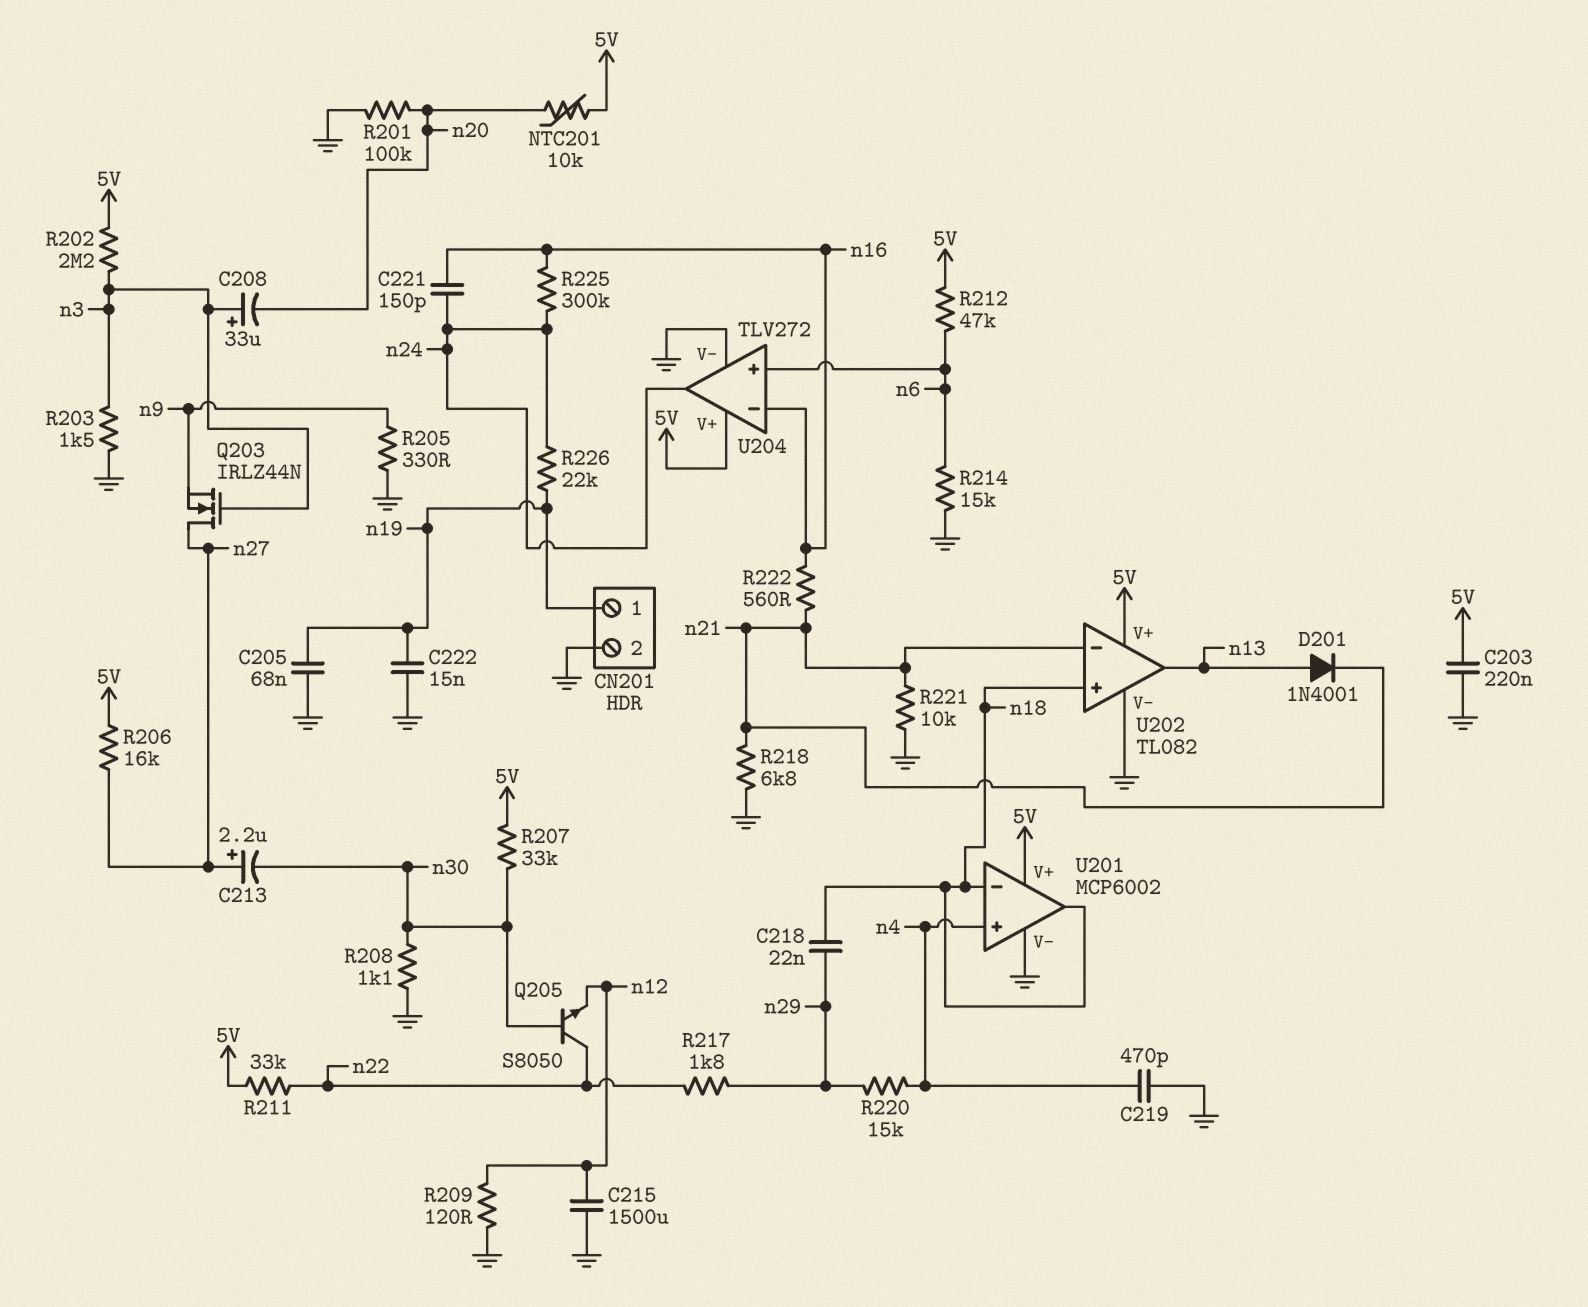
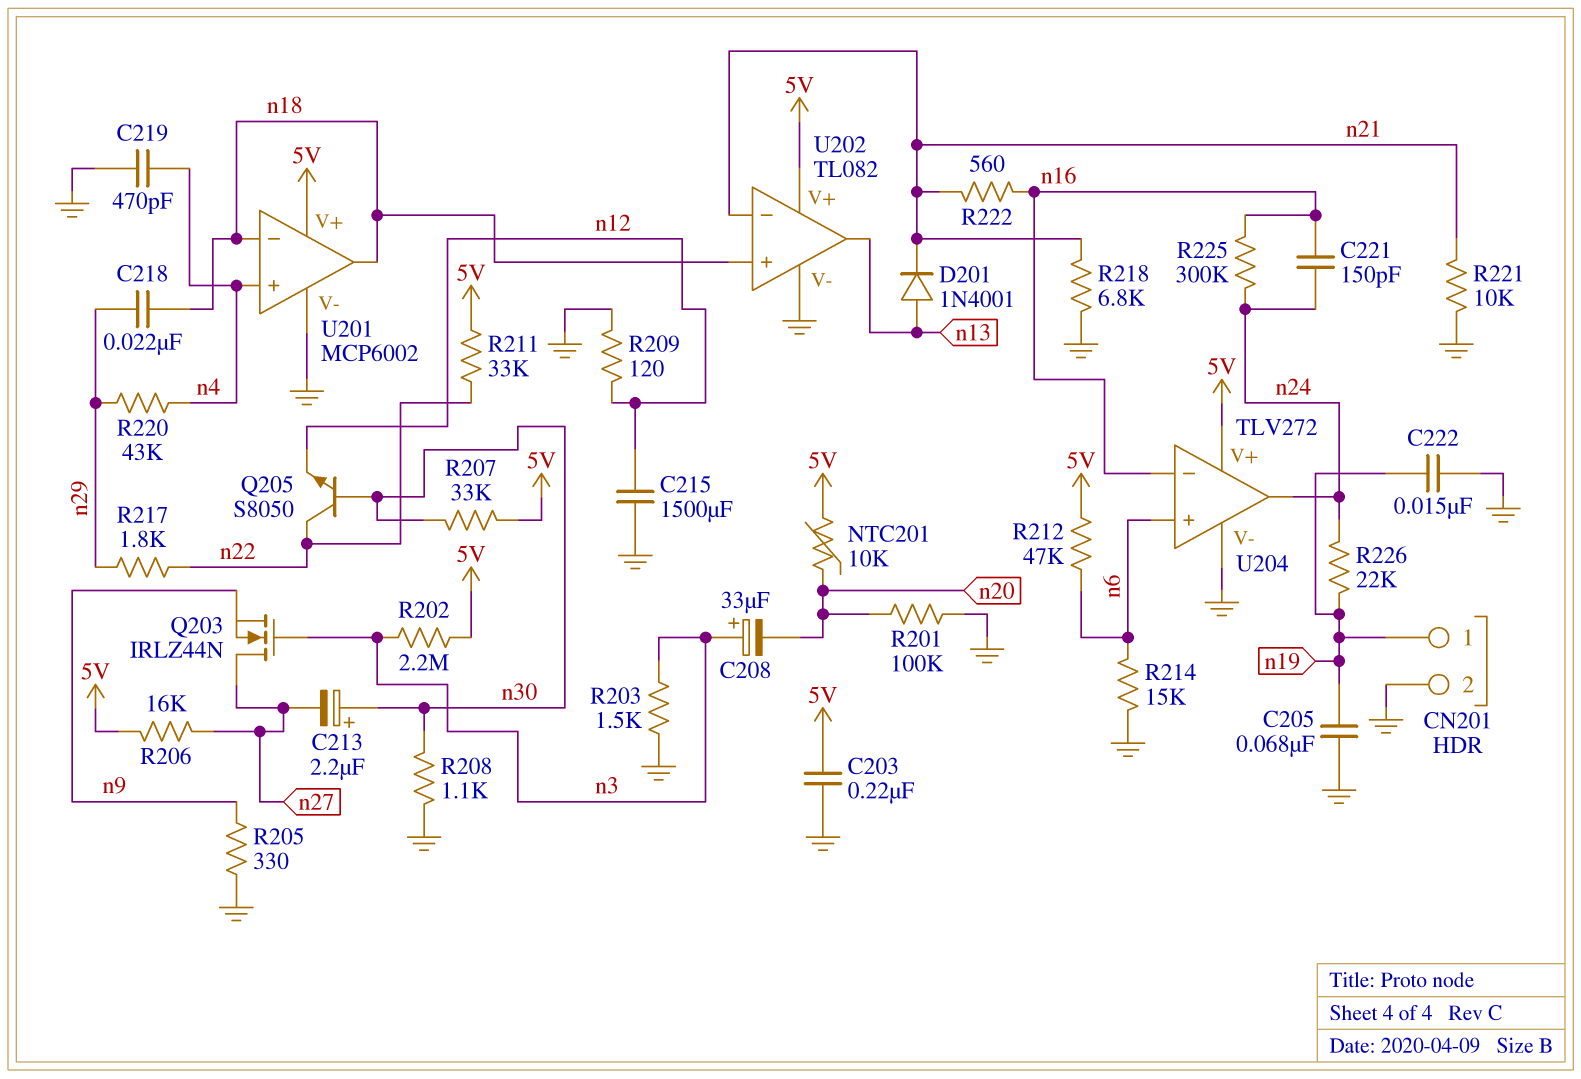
C213: 2.2uF (plus n27, minus n30) -> 2.2uF (plus n30, minus n27)
R220: 15k (n4, n29) -> 43k (n4, n29)

